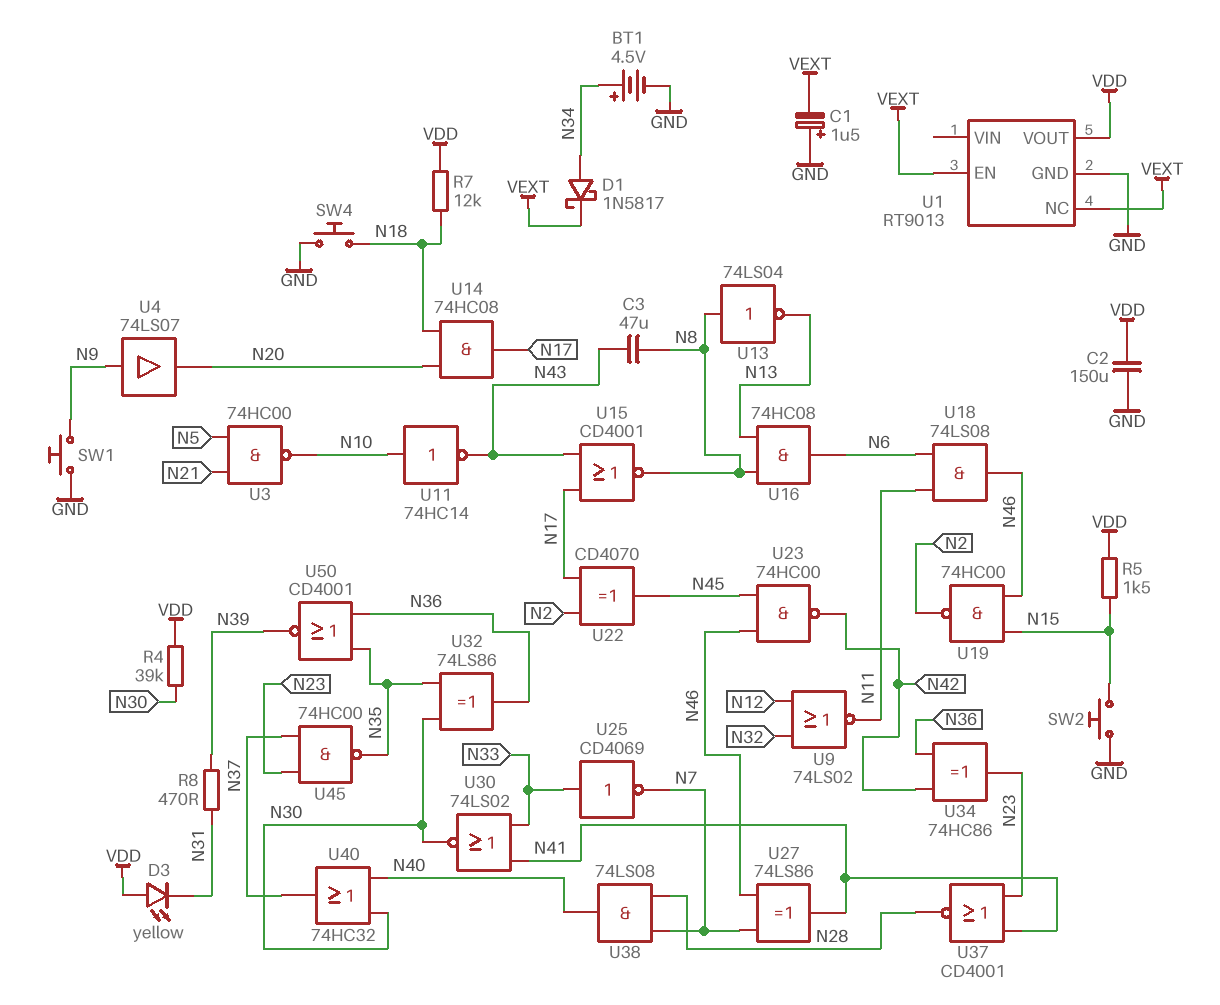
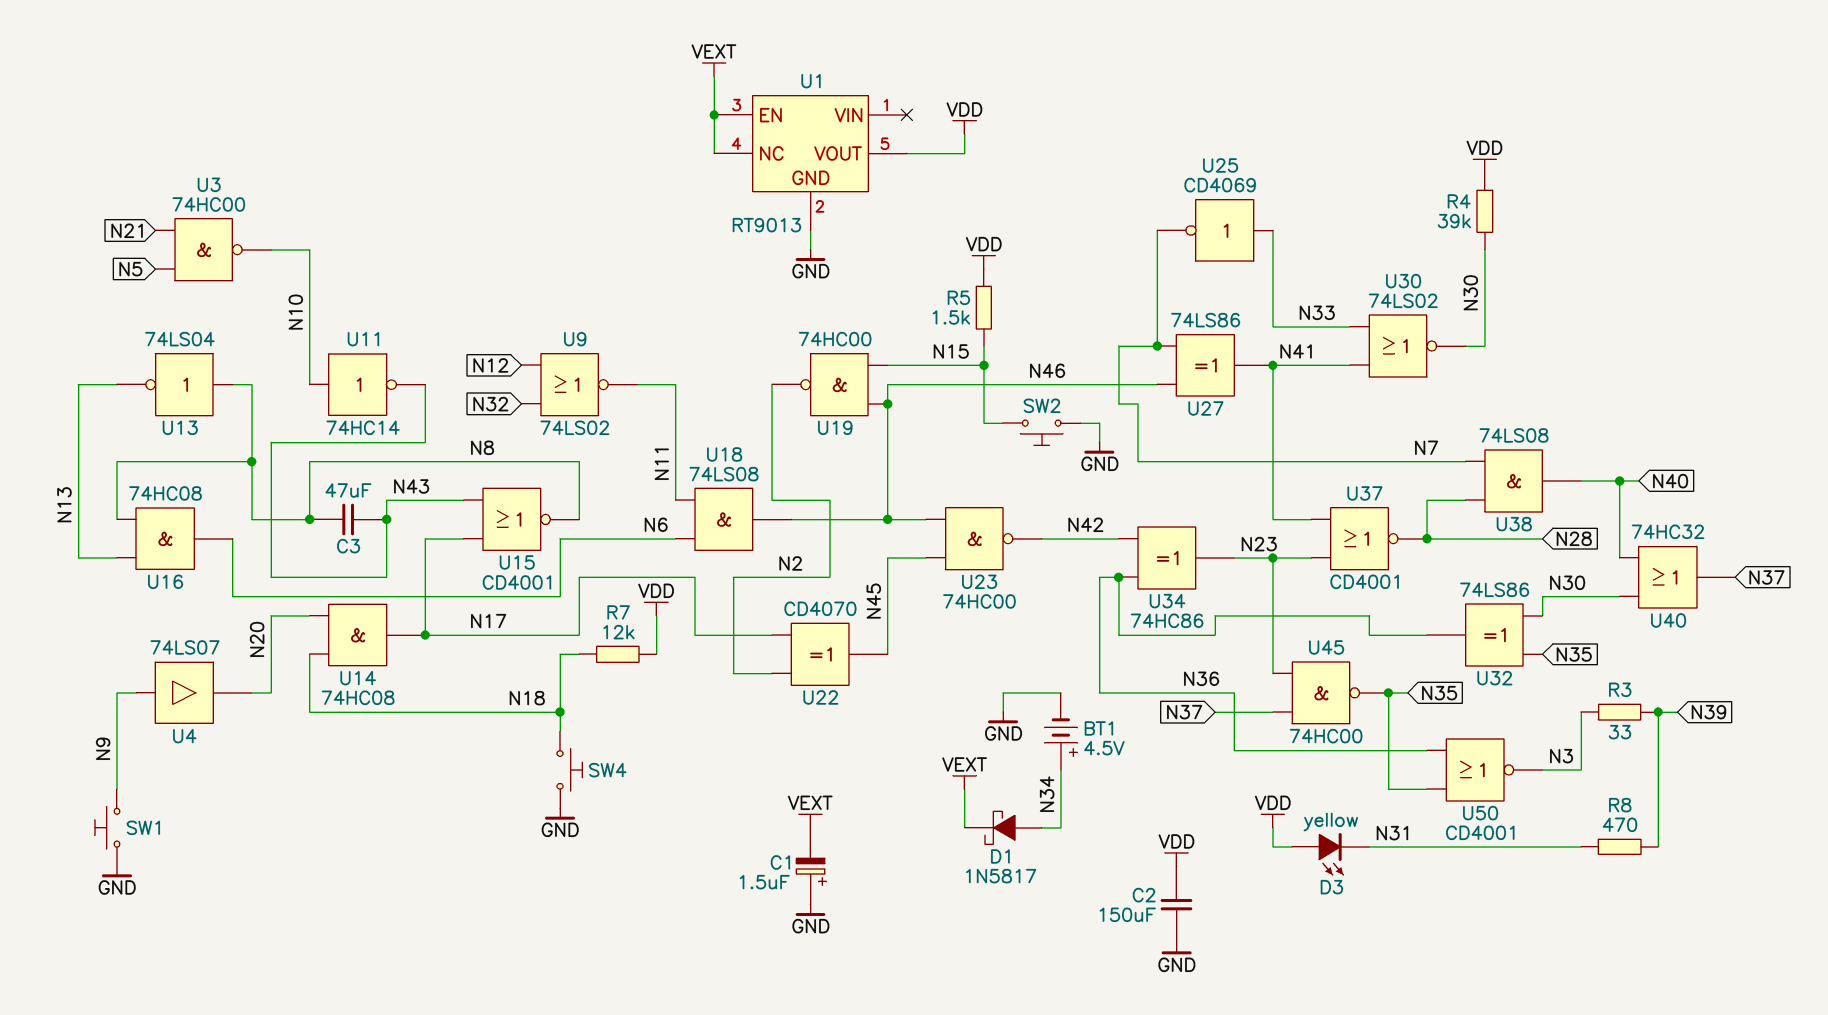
R3: none -> 33 (N3, N39)
U50: NOR CD4001 (in N35, in N36, out N39) -> NOR CD4001 (in N35, in N36, out N3)

